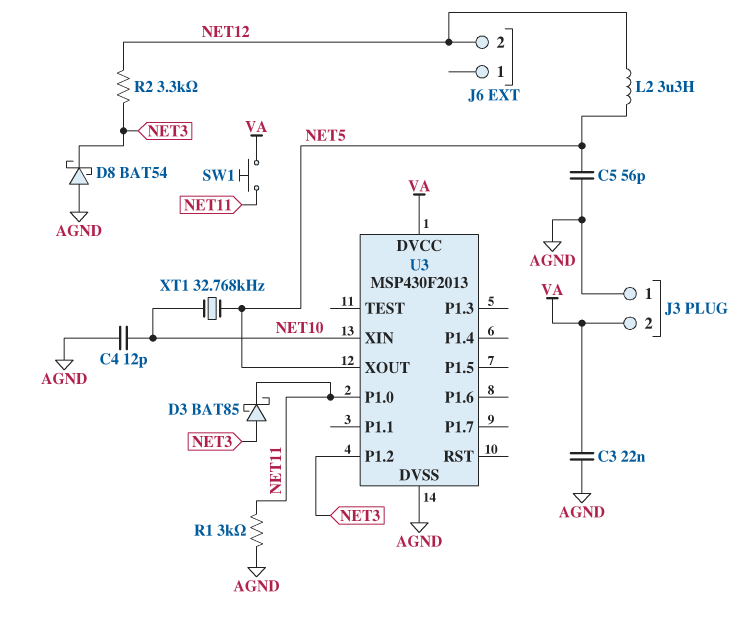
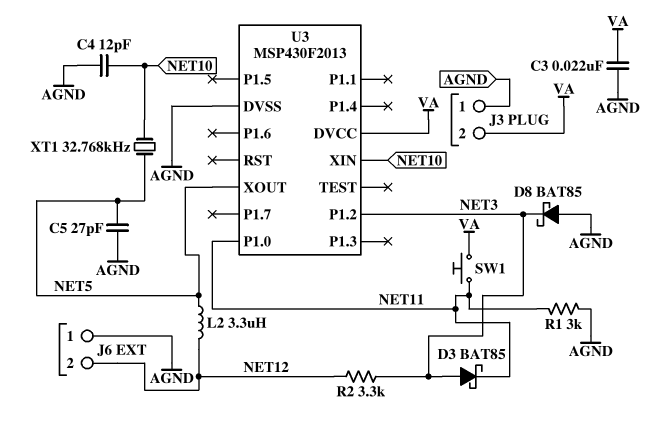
C5: 56pF (AGND, NET5) -> 27pF (AGND, NET5)
D8: schottky BAT54 (A AGND, K NET3) -> schottky BAT85 (A AGND, K NET3)
J6 pin 1: none -> AGND

